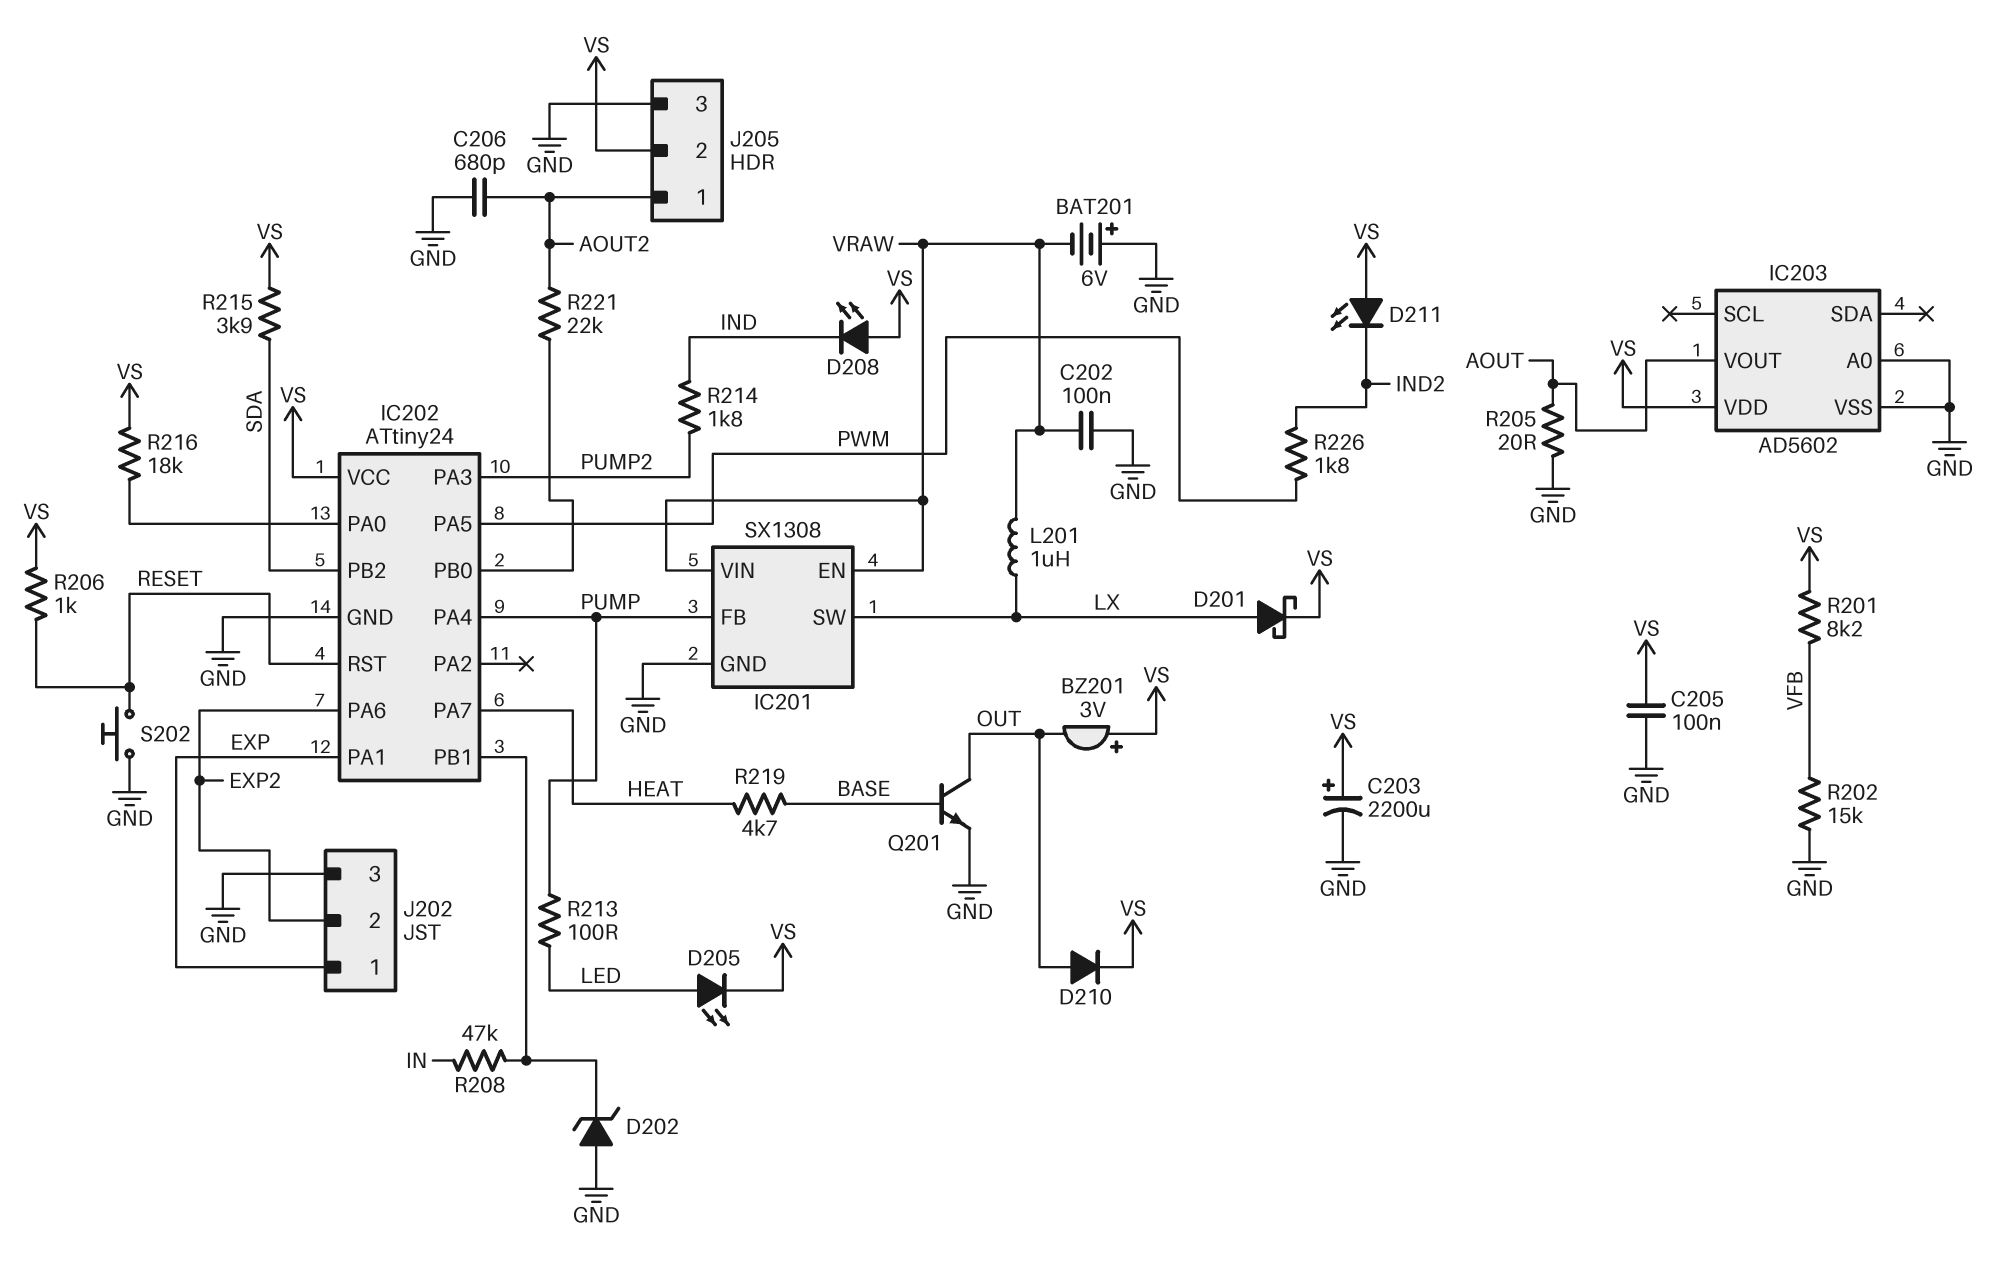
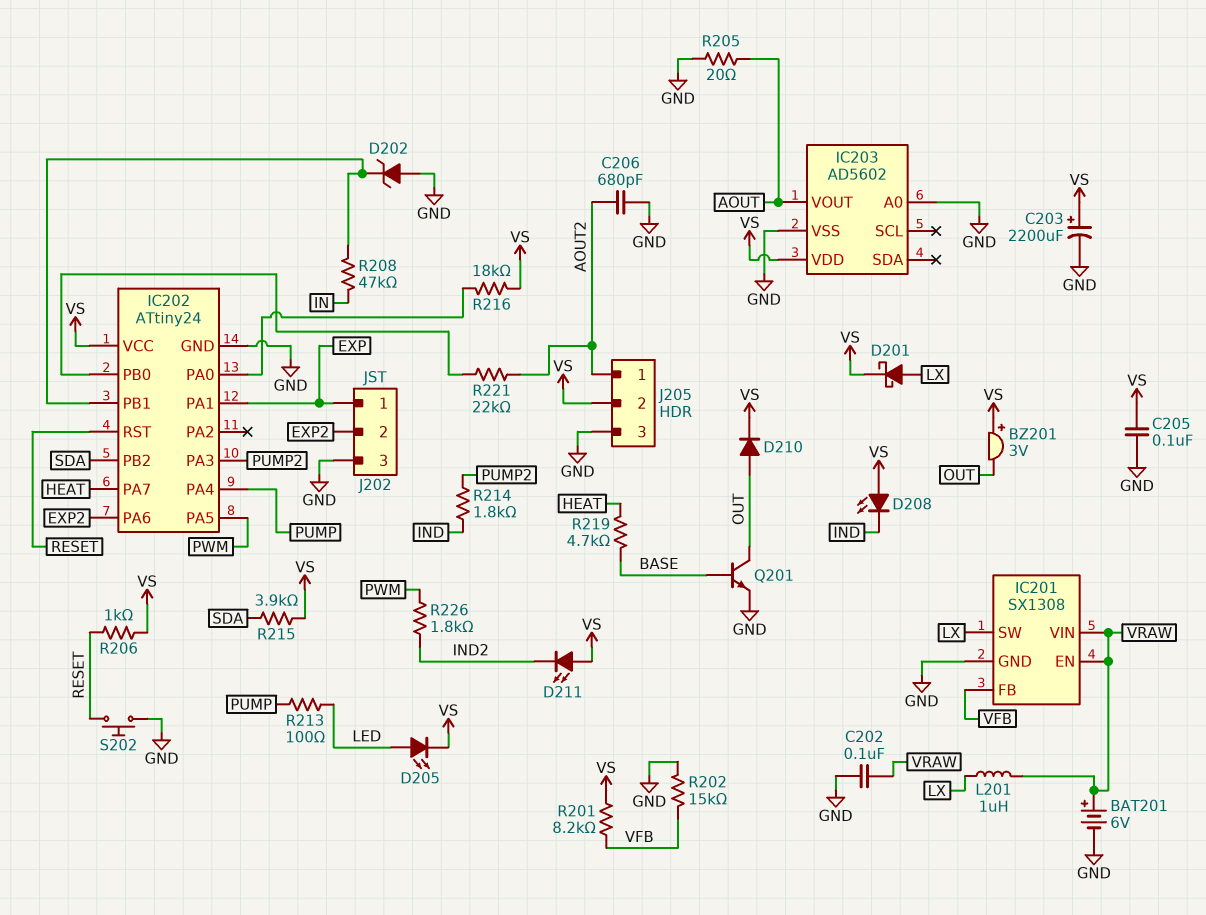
BAT201: 6V (plus GND, minus VRAW) -> 6V (plus VRAW, minus GND)
IC201 pin FB: PUMP -> VFB

